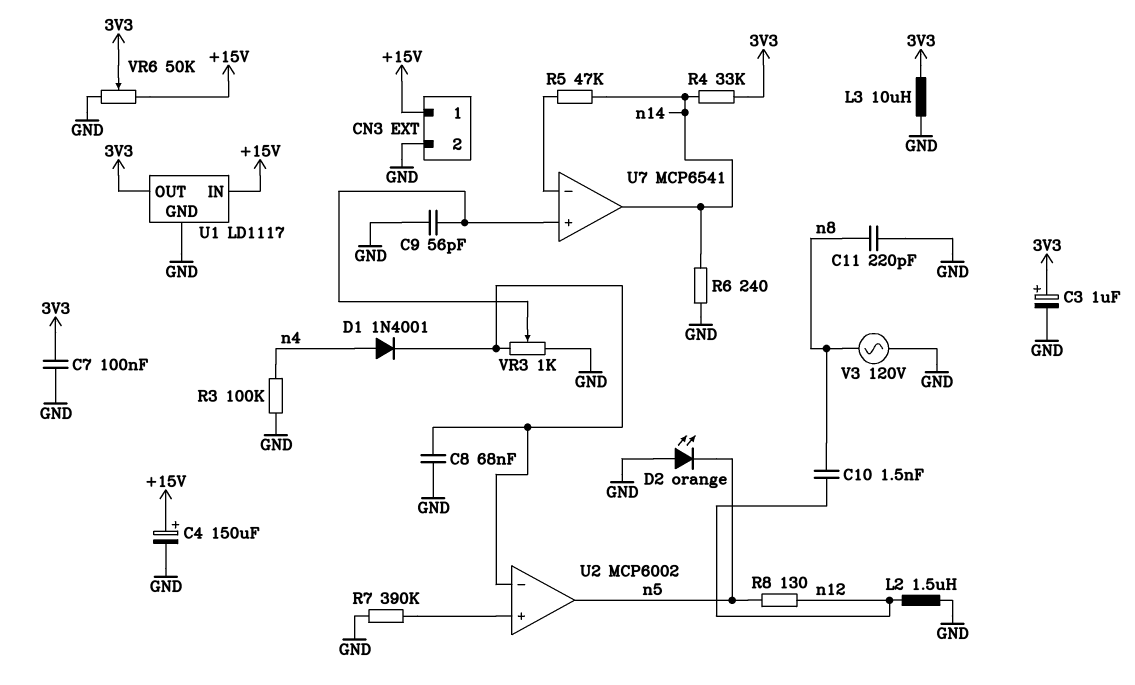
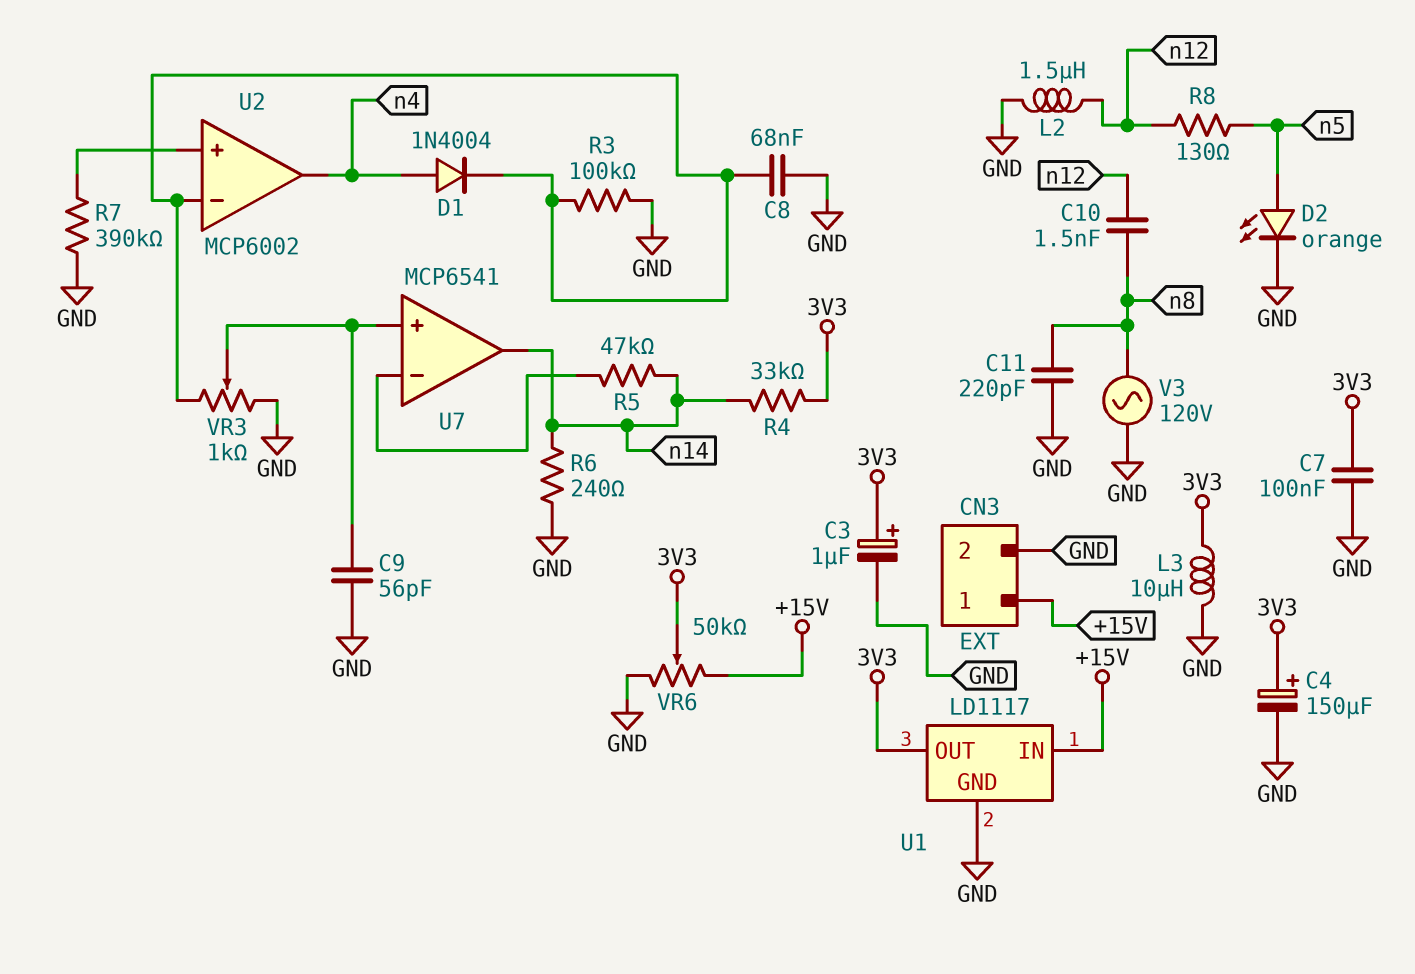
C4: 150uF (plus +15V, minus GND) -> 150uF (plus 3V3, minus GND)
D1: diode 1N4001 (A n4, K U2/in-) -> diode 1N4004 (A n4, K U2/in-)
D2: LED orange (A GND, K n5) -> LED orange (A n5, K GND)
R3: 100k (GND, n4) -> 100k (GND, U2/in-)
U2 pin out: n5 -> n4

